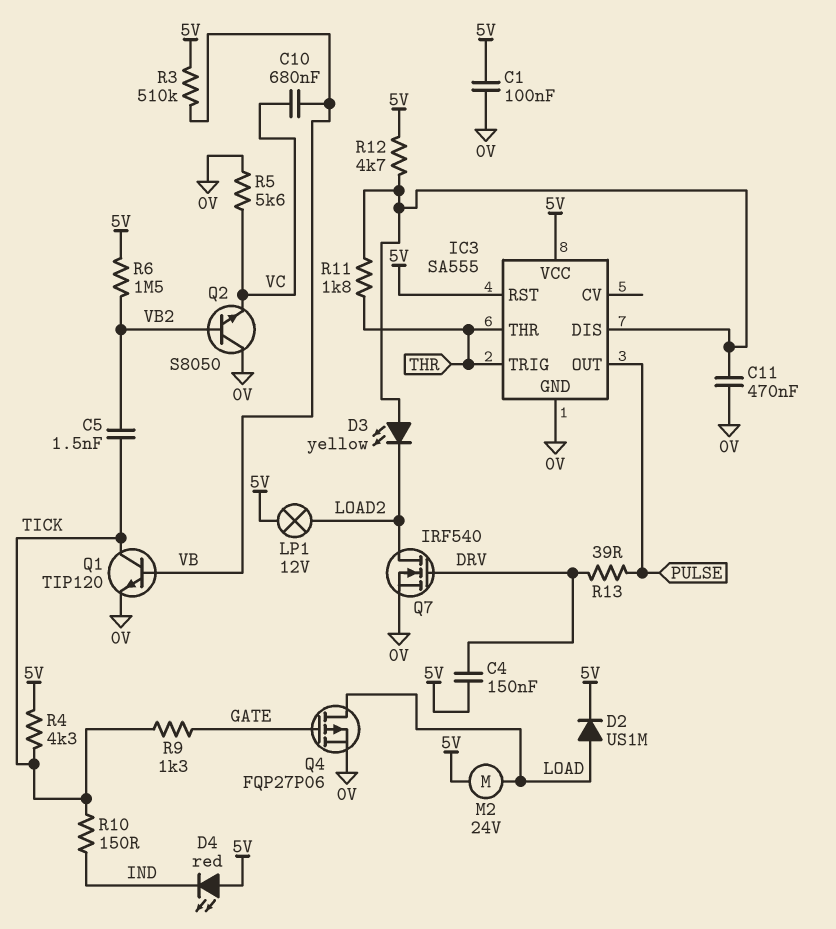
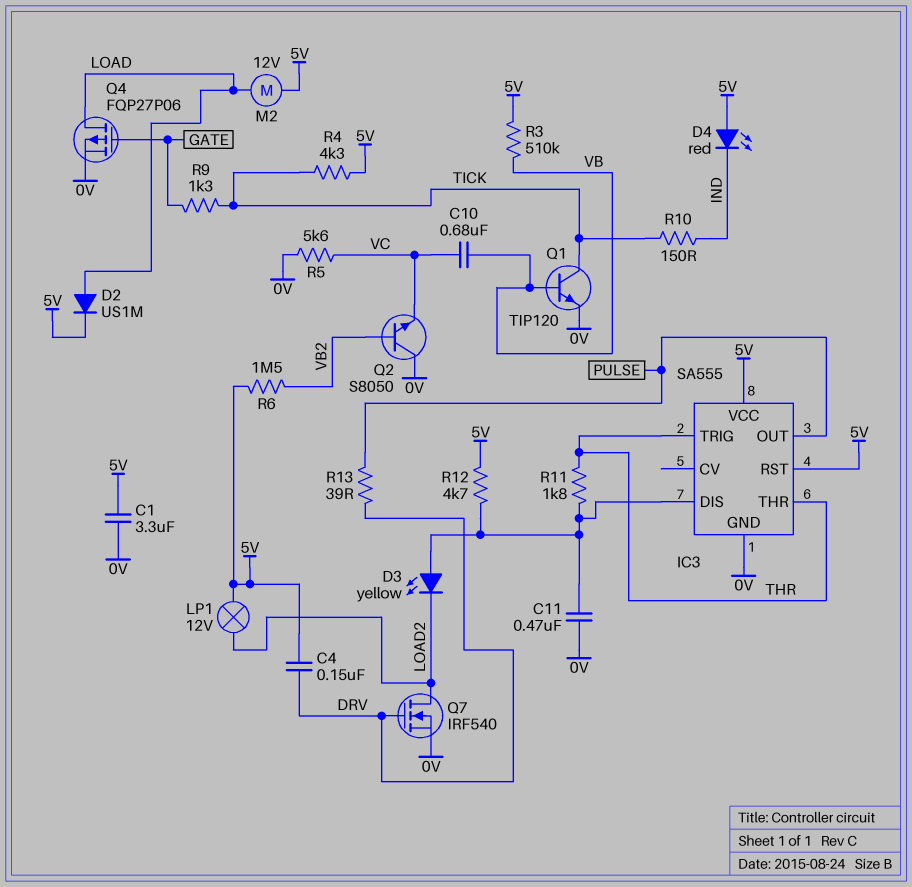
C1: 100nF (0V, 5V) -> 3.3uF (0V, 5V)
C5: 1.5nF (TICK, VB2) -> none
M2: motor 24V (5V, LOAD) -> motor 12V (5V, LOAD)

